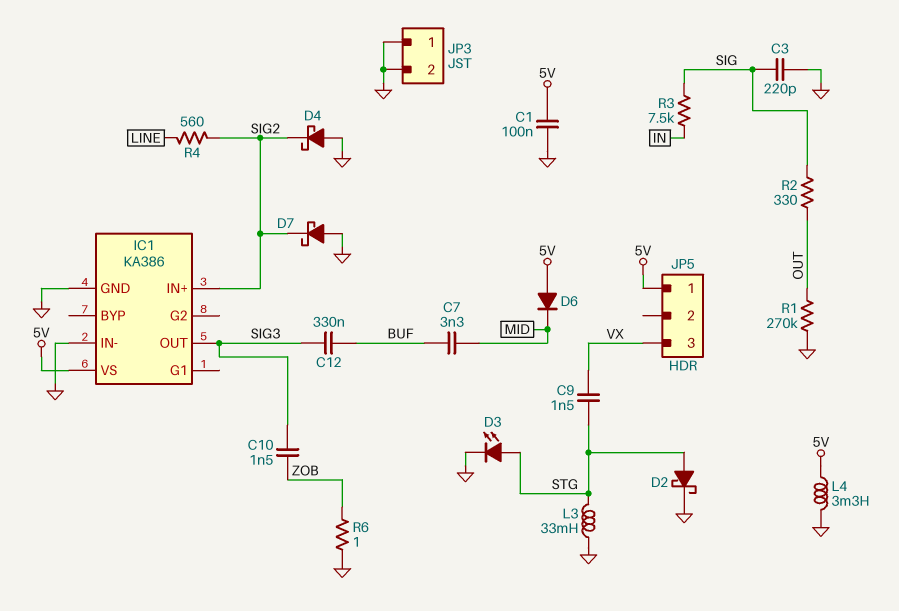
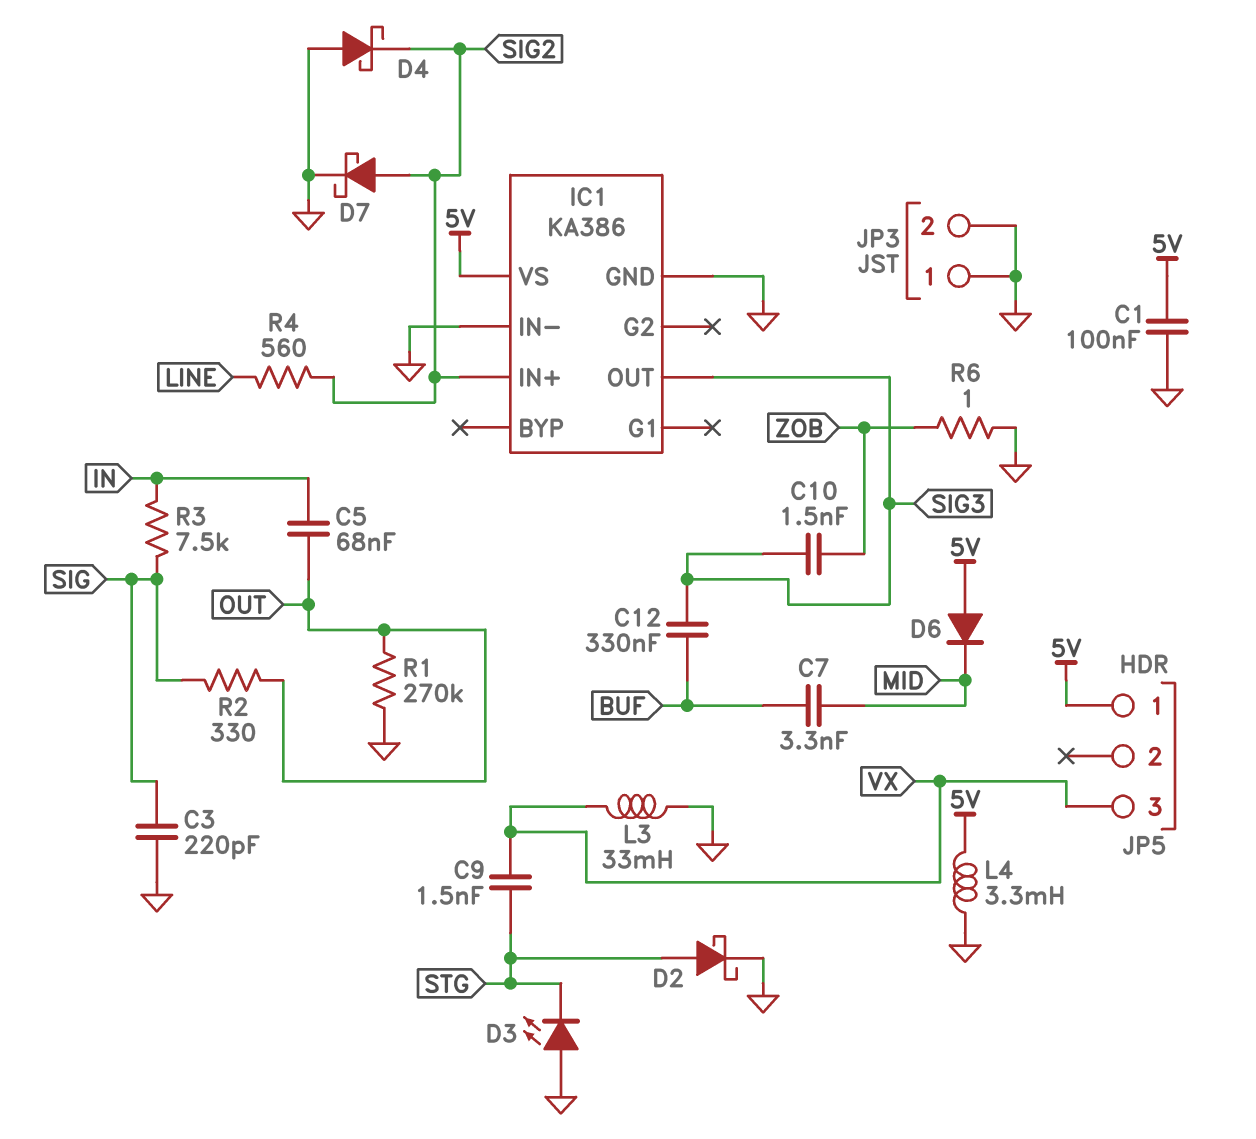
C5: none -> 68nF (IN, OUT)
D3: LED (A STG, K GND) -> LED (A GND, K STG)
D7: schottky (A GND, K SIG2) -> schottky (A SIG2, K GND)
L3: 33mH (GND, STG) -> 33mH (GND, VX)

